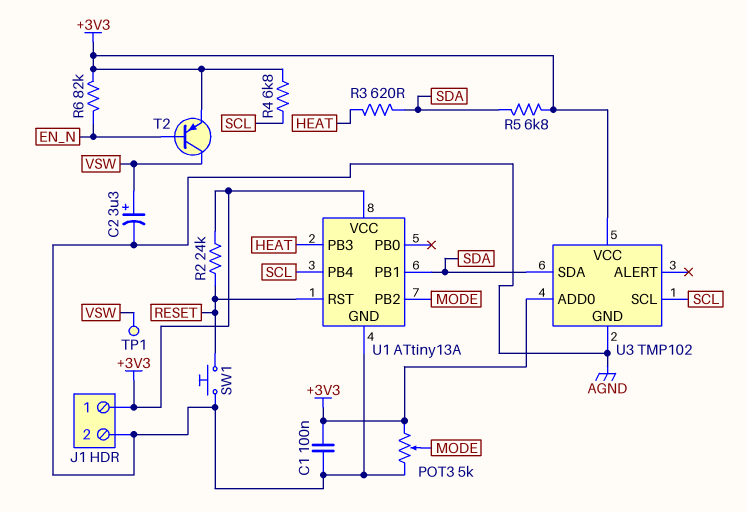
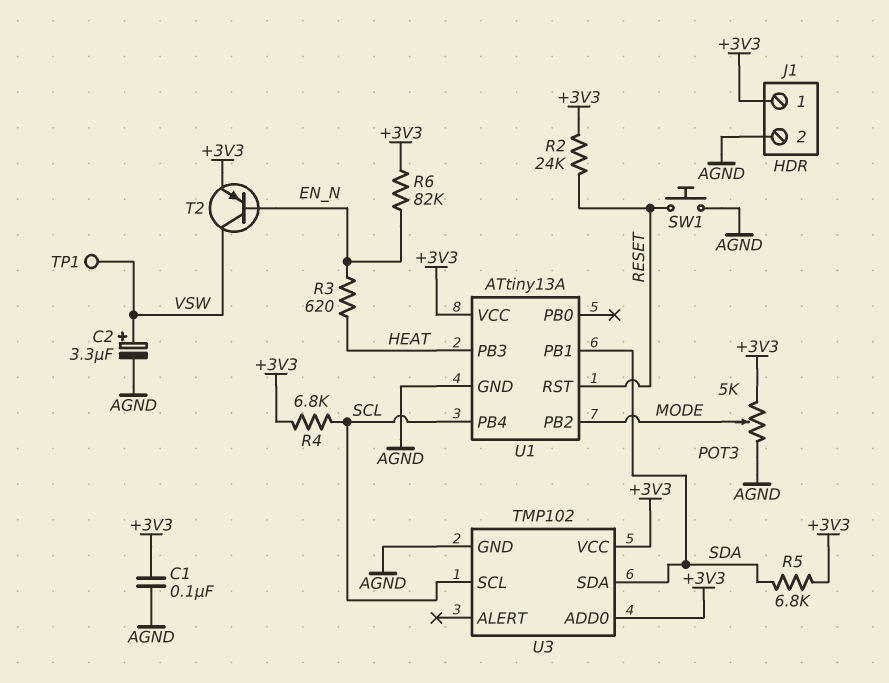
R3: 620 (HEAT, SDA) -> 620 (EN_N, HEAT)

